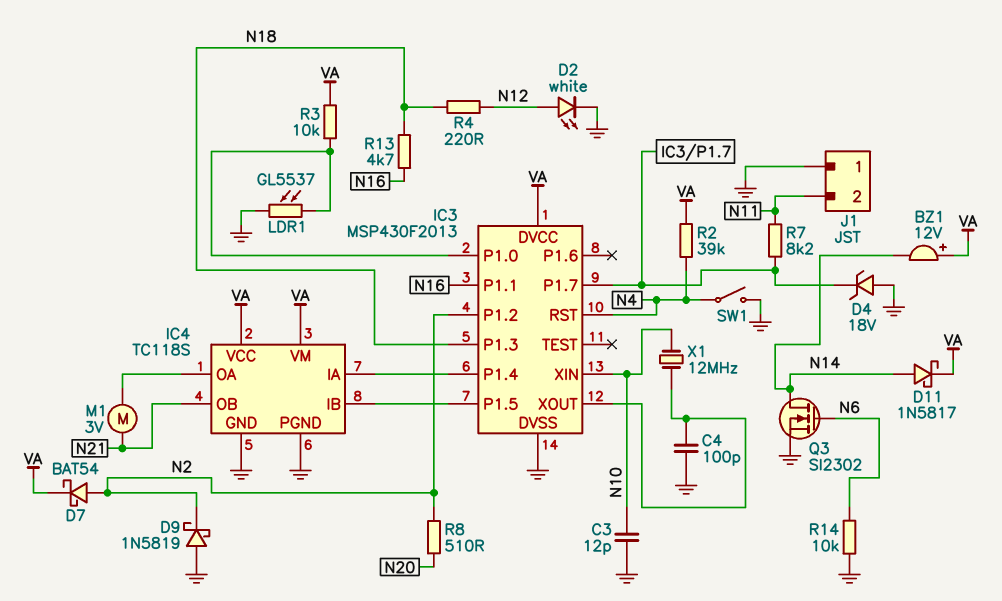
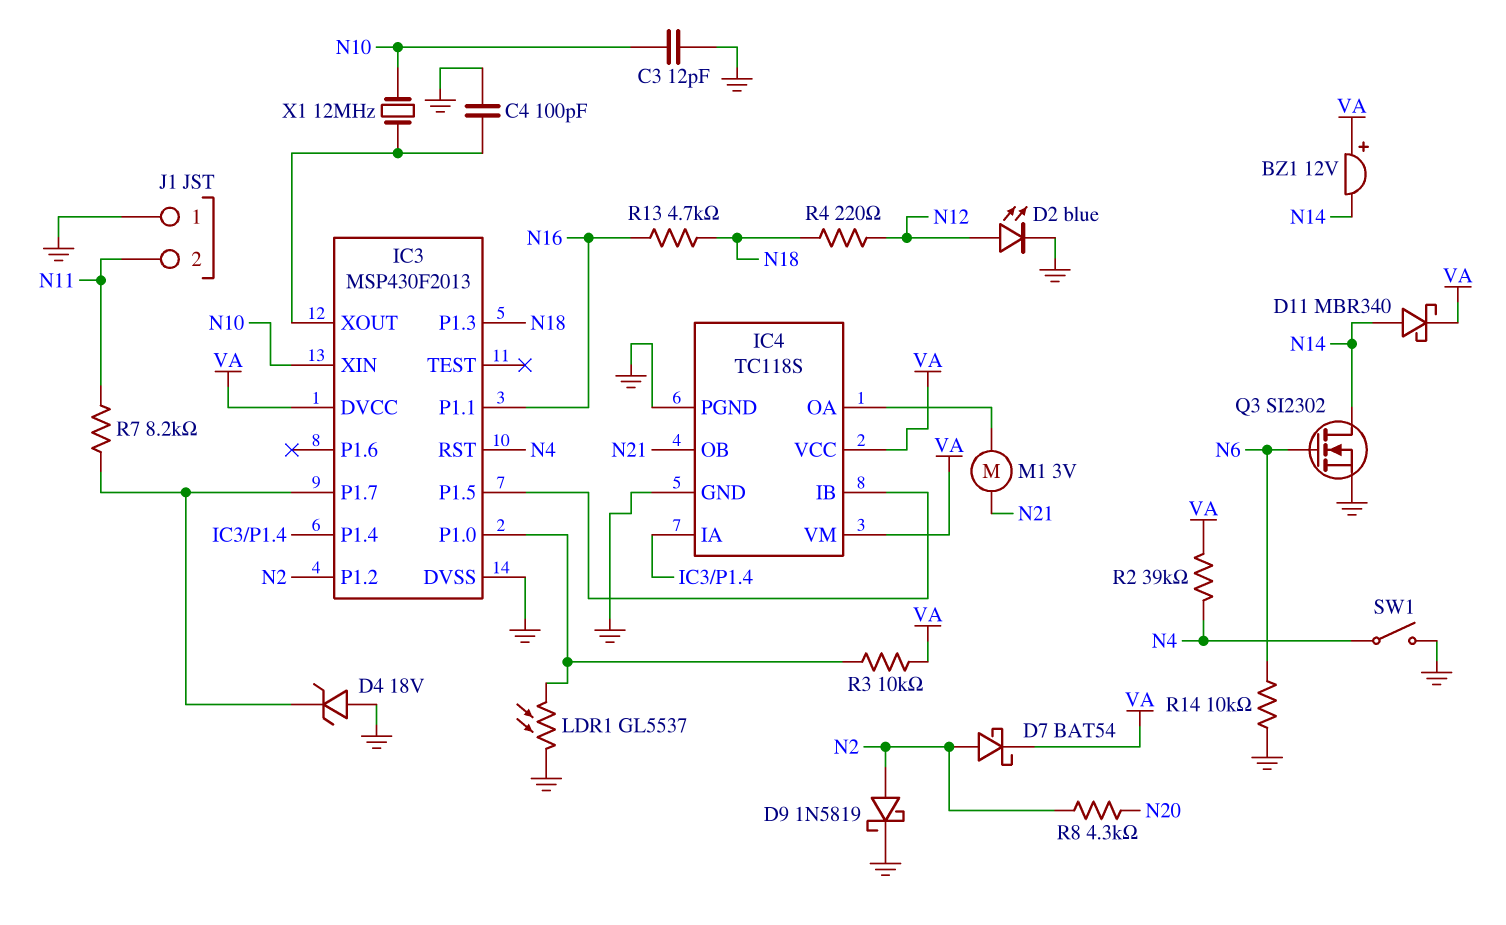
D2: LED white (A N12, K GND) -> LED blue (A N12, K GND)
D9: schottky 1N5819 (A GND, K N2) -> schottky 1N5819 (A N2, K GND)
D11: schottky 1N5817 (A N14, K VA) -> schottky MBR340 (A N14, K VA)
R8: 510 (N2, N20) -> 4.3k (N2, N20)

